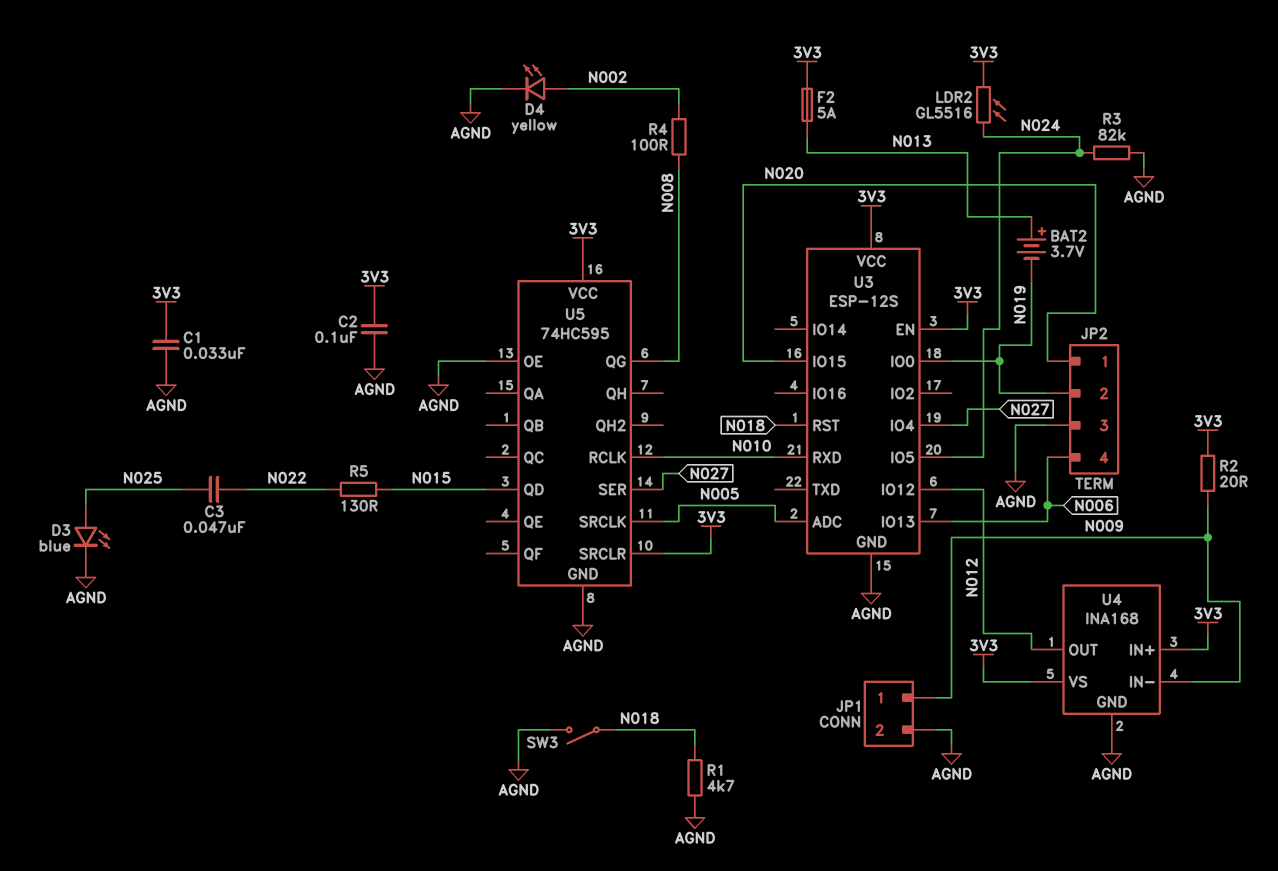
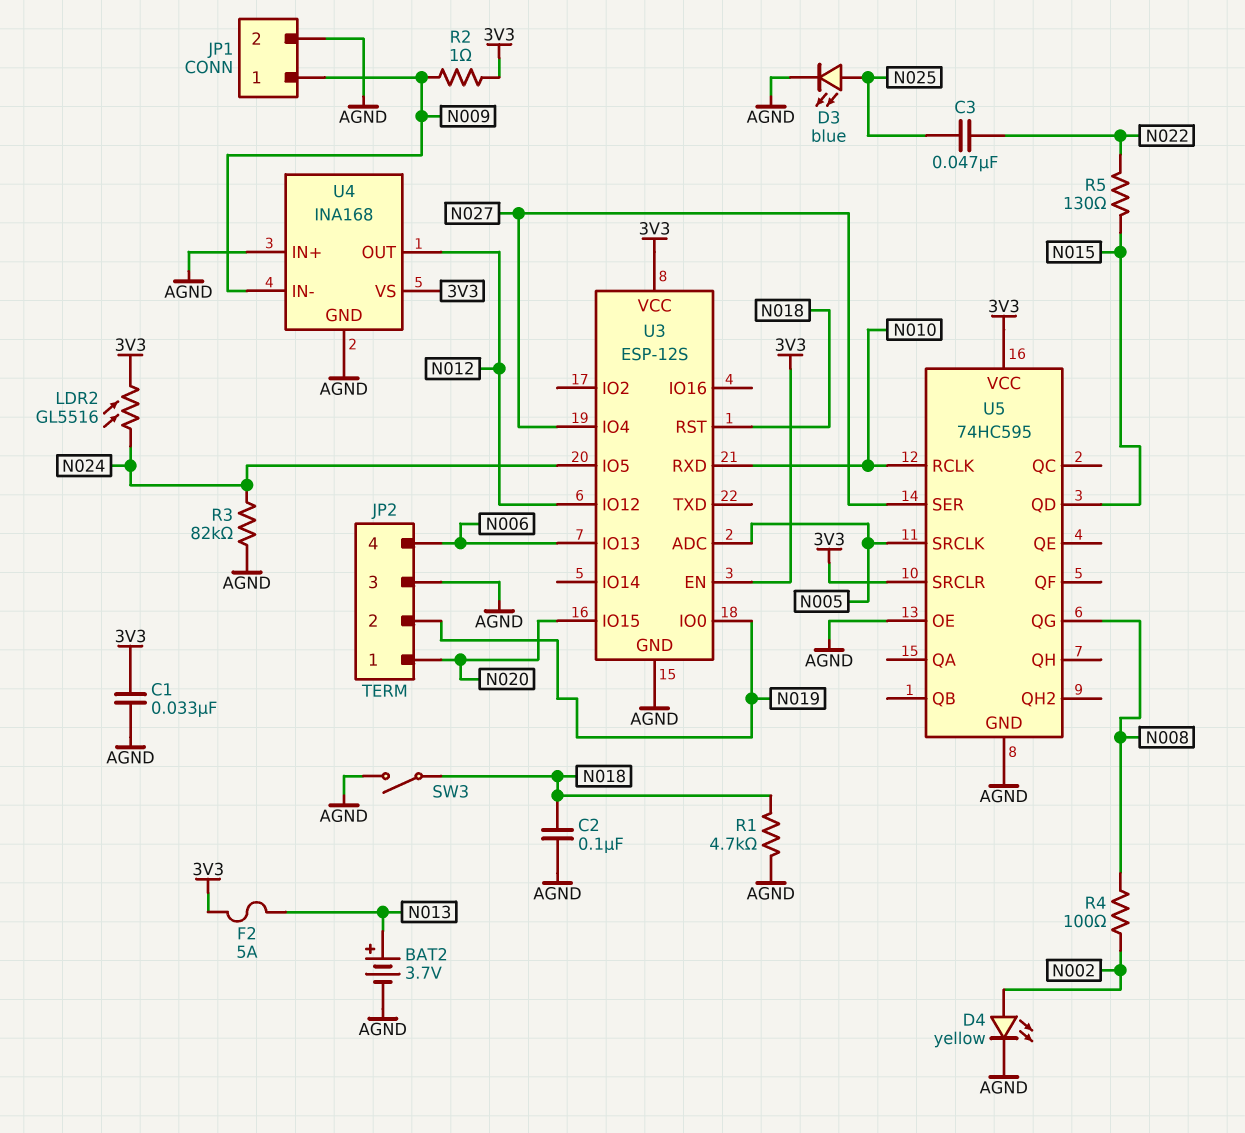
BAT2: 3.7V (plus N013, minus N019) -> 3.7V (plus N013, minus AGND)
C2: 100nF (3V3, AGND) -> 100nF (AGND, N018)
R2: 20 (3V3, N009) -> 1 (3V3, N009)
U4 pin IN+: 3V3 -> AGND

